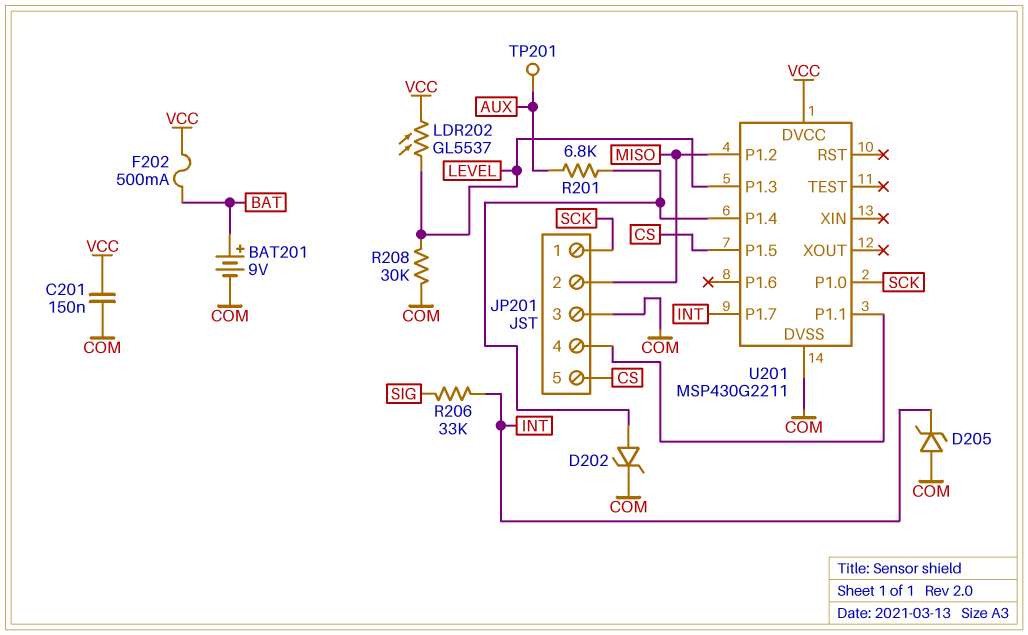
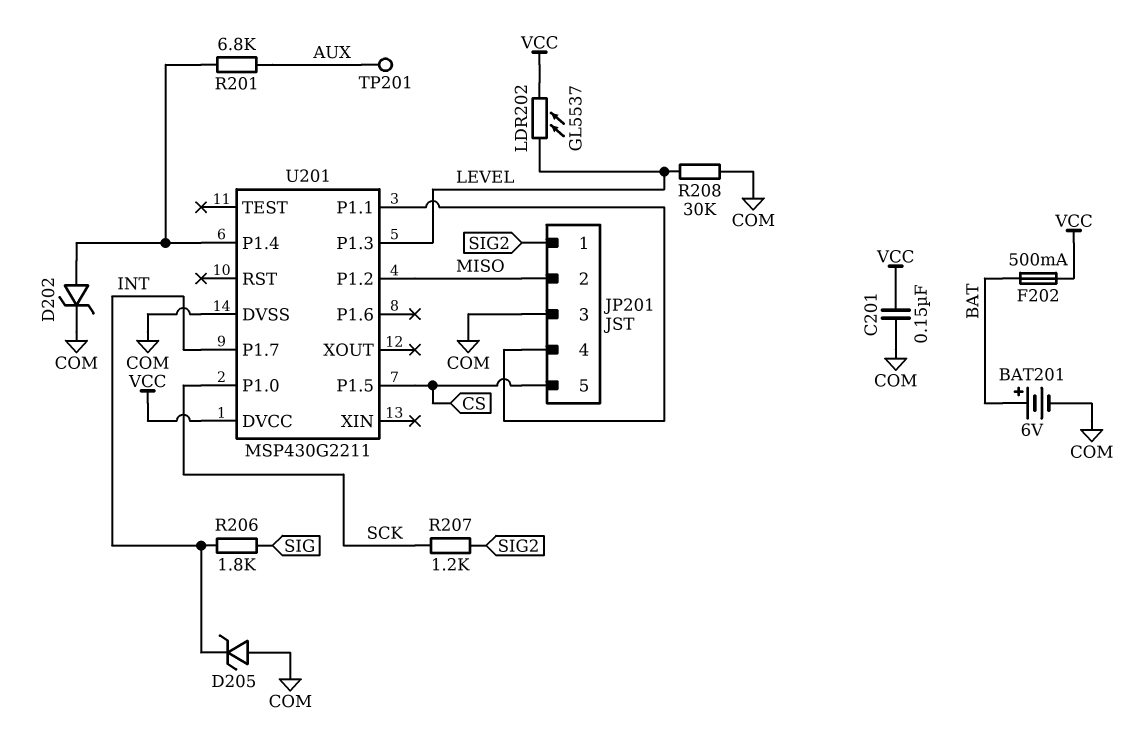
BAT201: 9V (plus BAT, minus COM) -> 6V (plus BAT, minus COM)
JP201 pin 1: SCK -> SIG2
R206: 33k (INT, SIG) -> 1.8k (INT, SIG)
R207: none -> 1.2k (SCK, SIG2)

